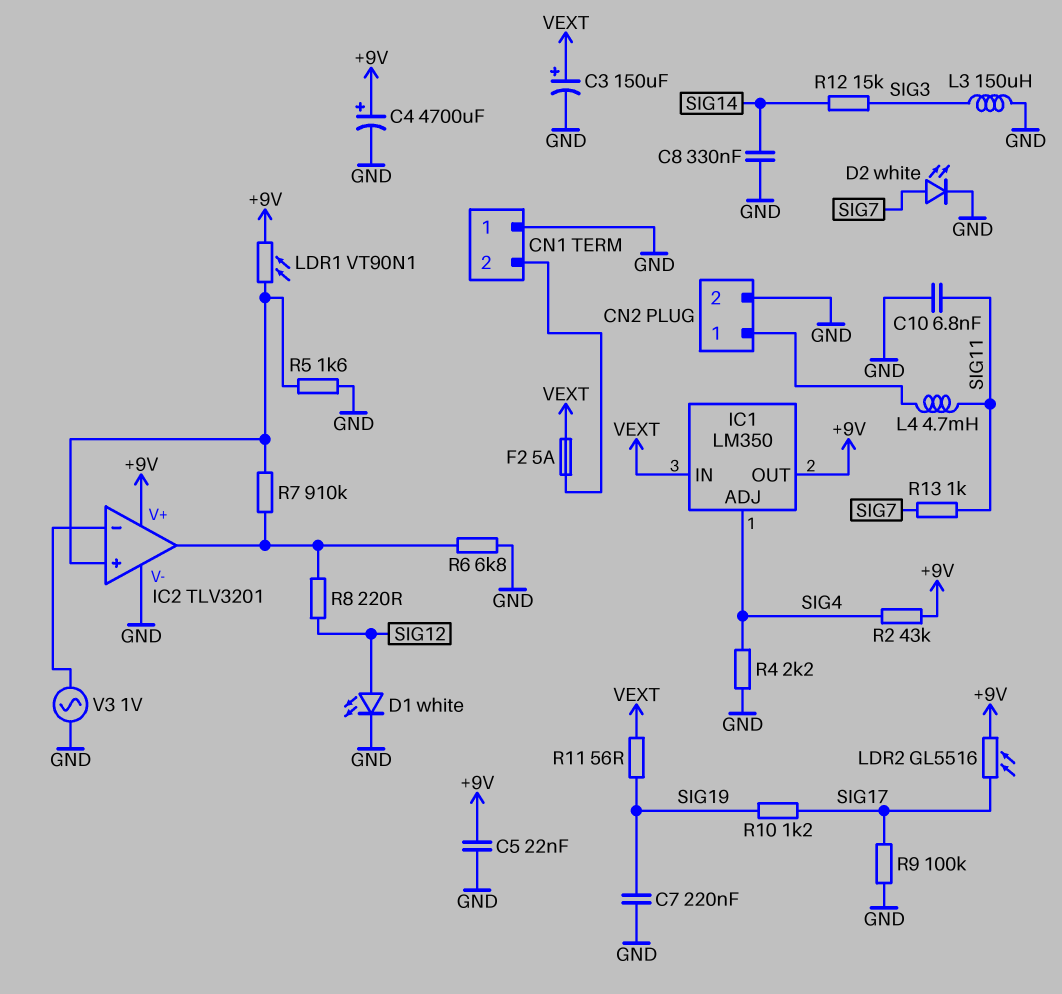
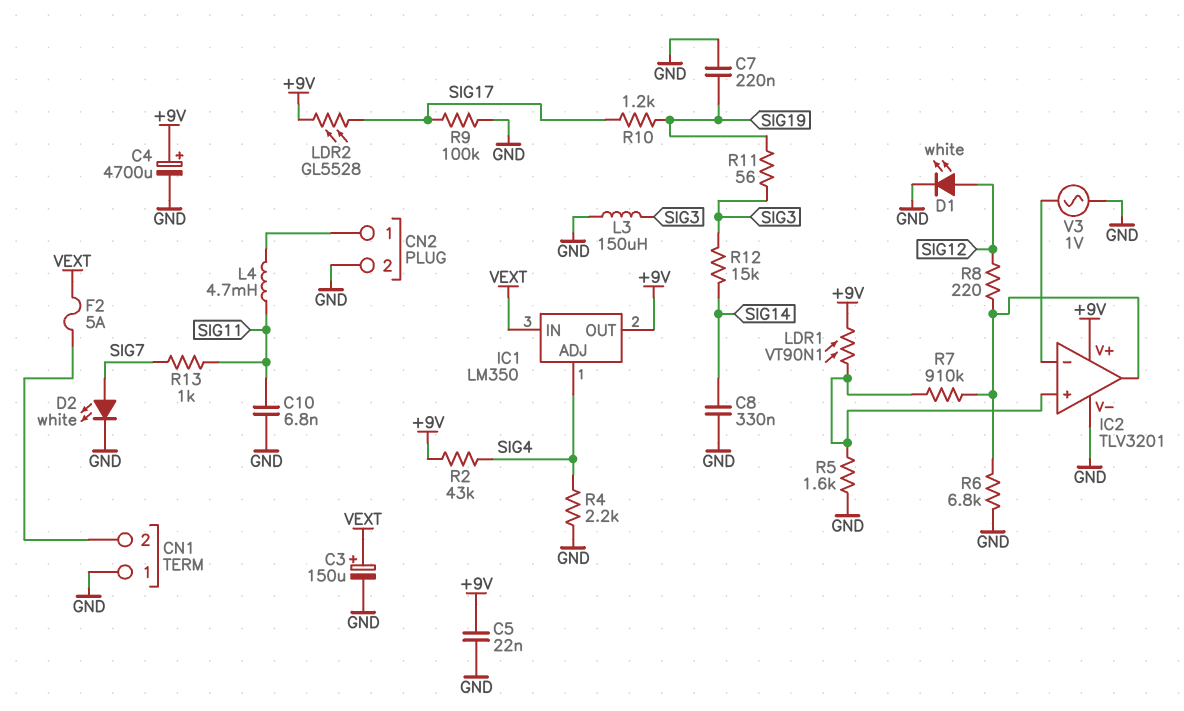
LDR2: GL5516 (+9V, SIG17) -> GL5528 (+9V, SIG17)
R11: 56 (SIG19, VEXT) -> 56 (SIG3, SIG19)

